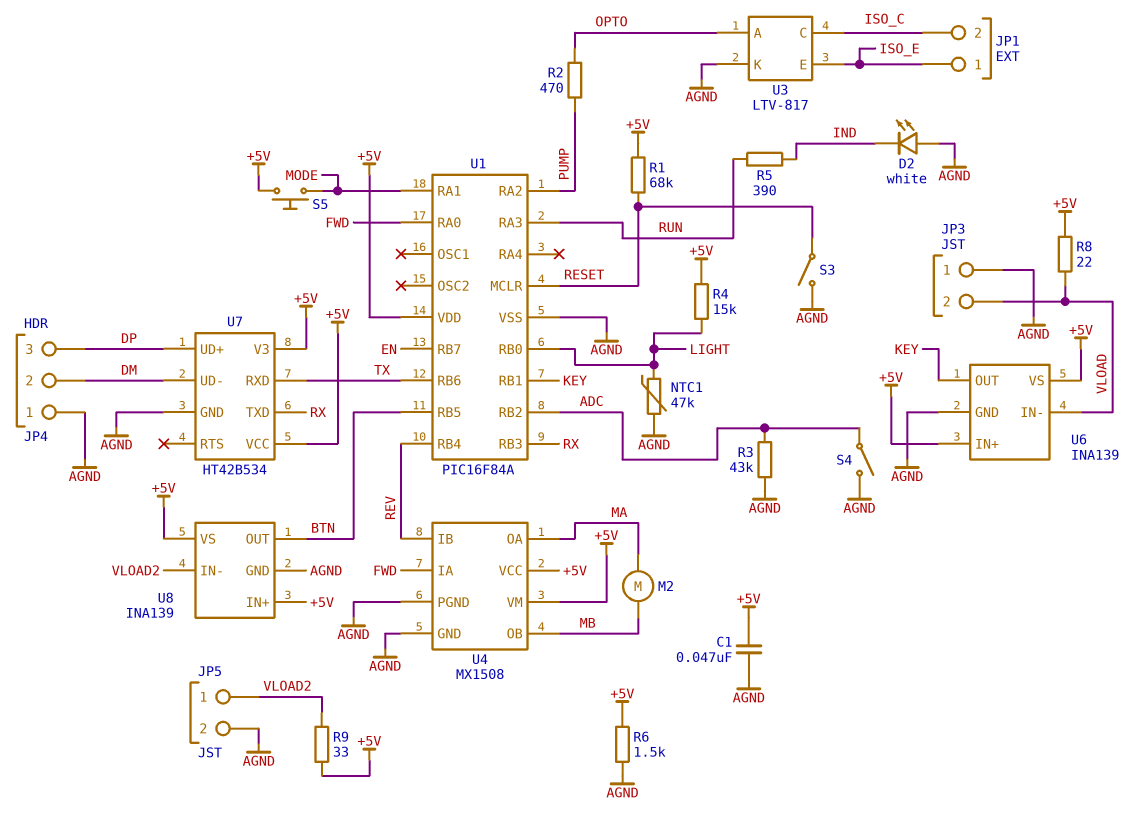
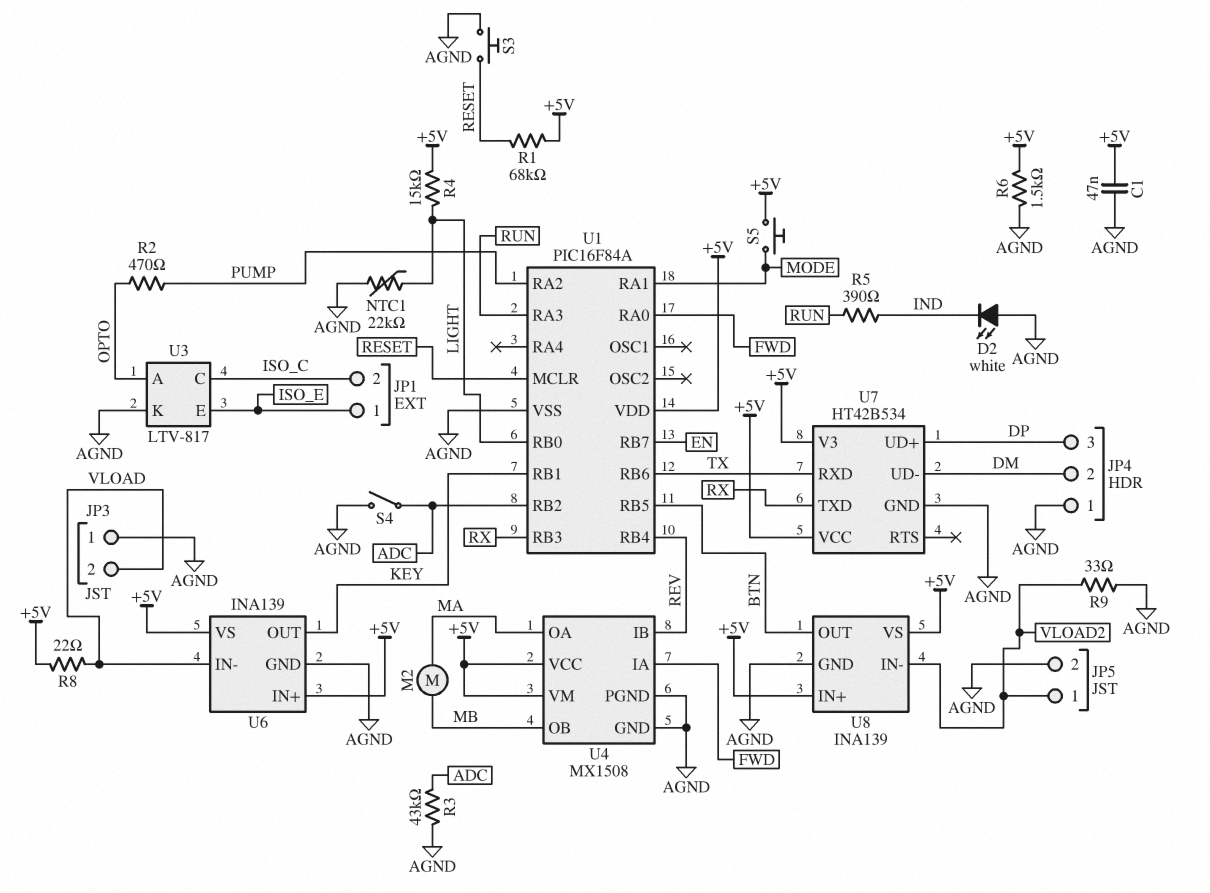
NTC1: 47k (AGND, LIGHT) -> 22k (AGND, LIGHT)
R9: 33 (+5V, VLOAD2) -> 33 (AGND, VLOAD2)
S3: switch (AGND, RESET) -> button (AGND, RESET)

